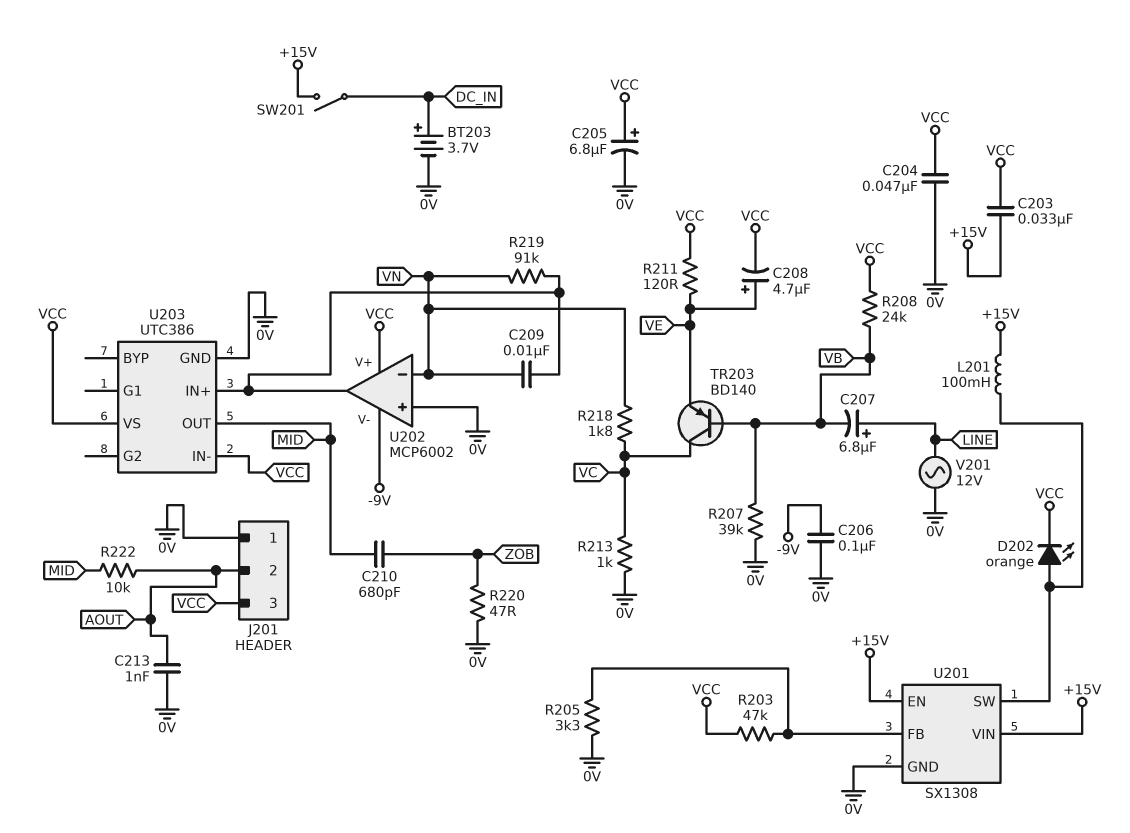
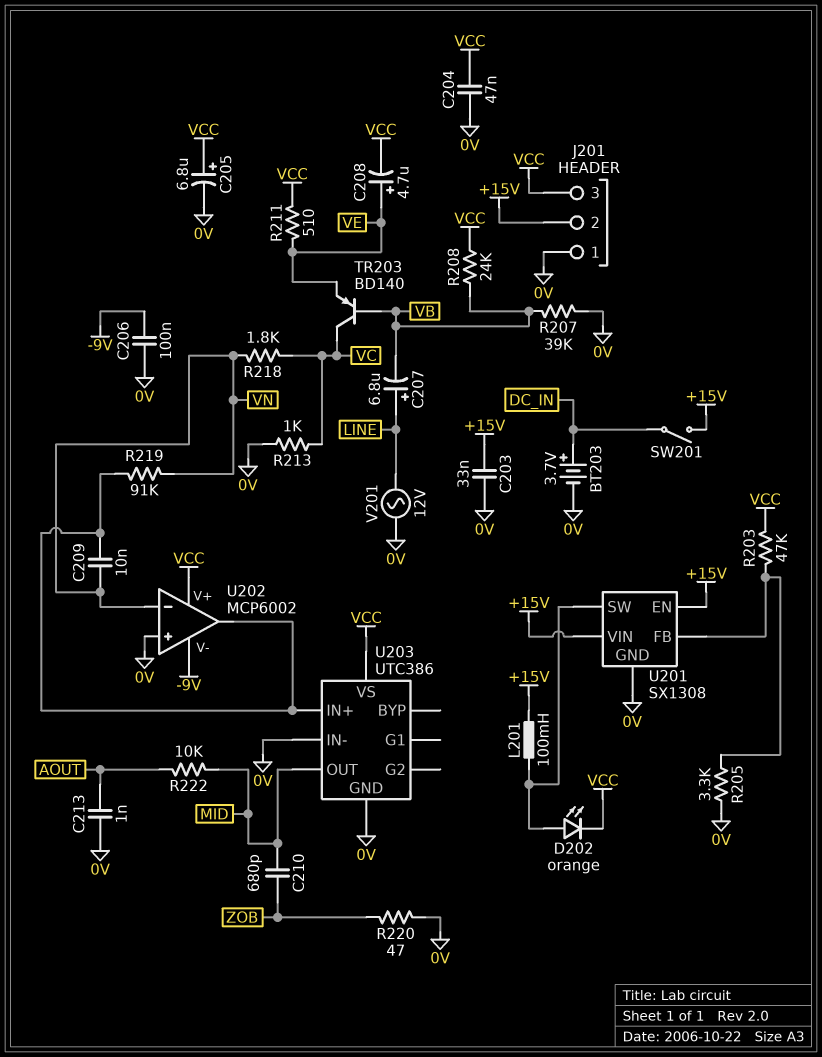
C203: 33nF (+15V, VCC) -> 33nF (+15V, 0V)
J201 pin 2: AOUT -> +15V
R211: 120 (VCC, VE) -> 510 (VCC, VE)
U203 pin IN-: VCC -> 0V

